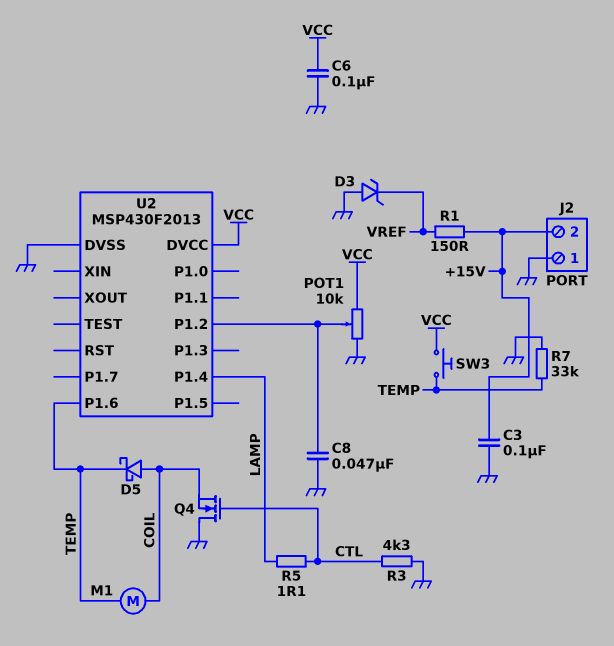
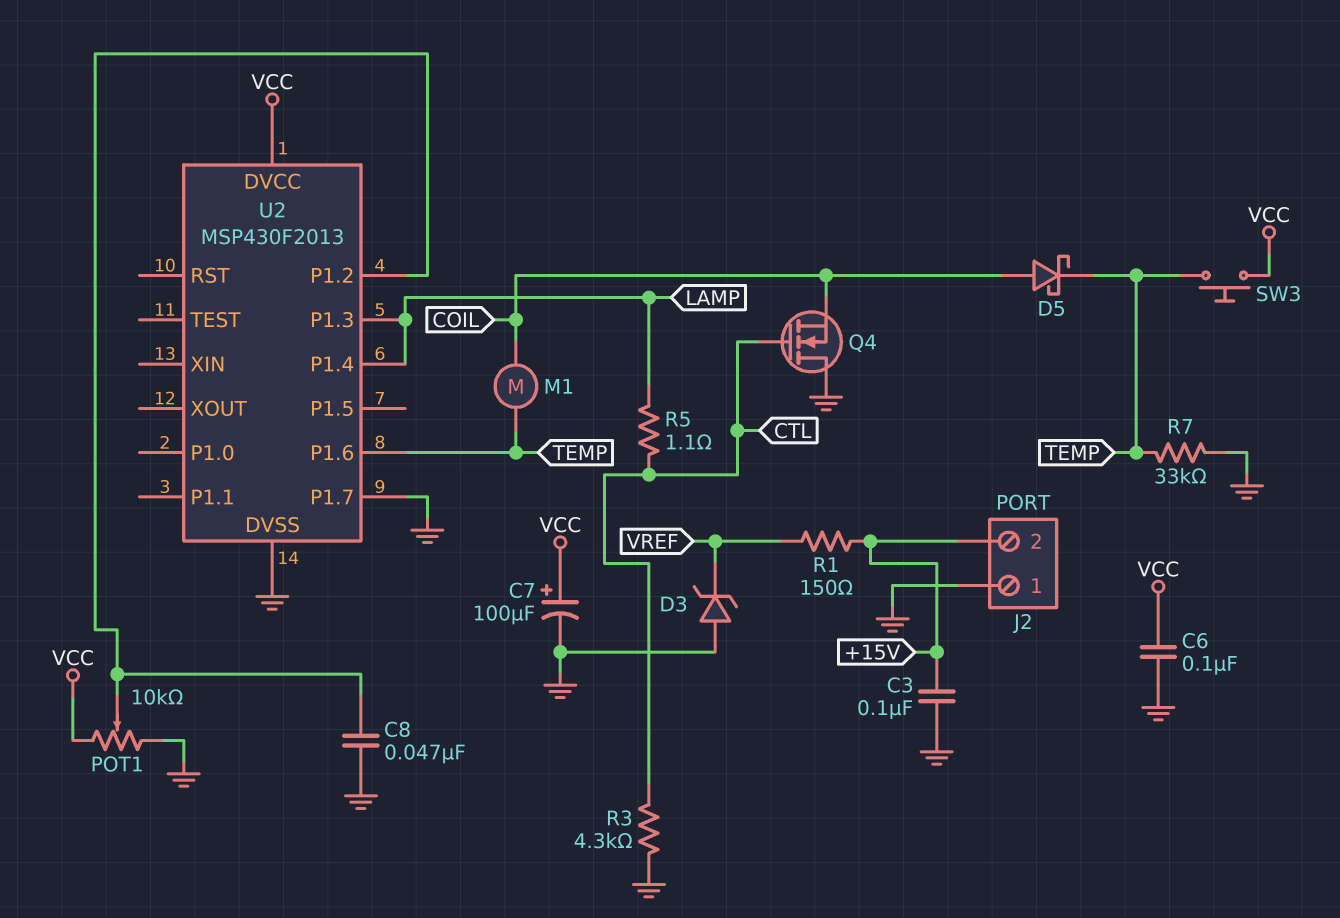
C7: none -> 100uF (plus VCC, minus GND)
U2 pin P1.3: none -> LAMP
U2 pin P1.7: none -> GND

